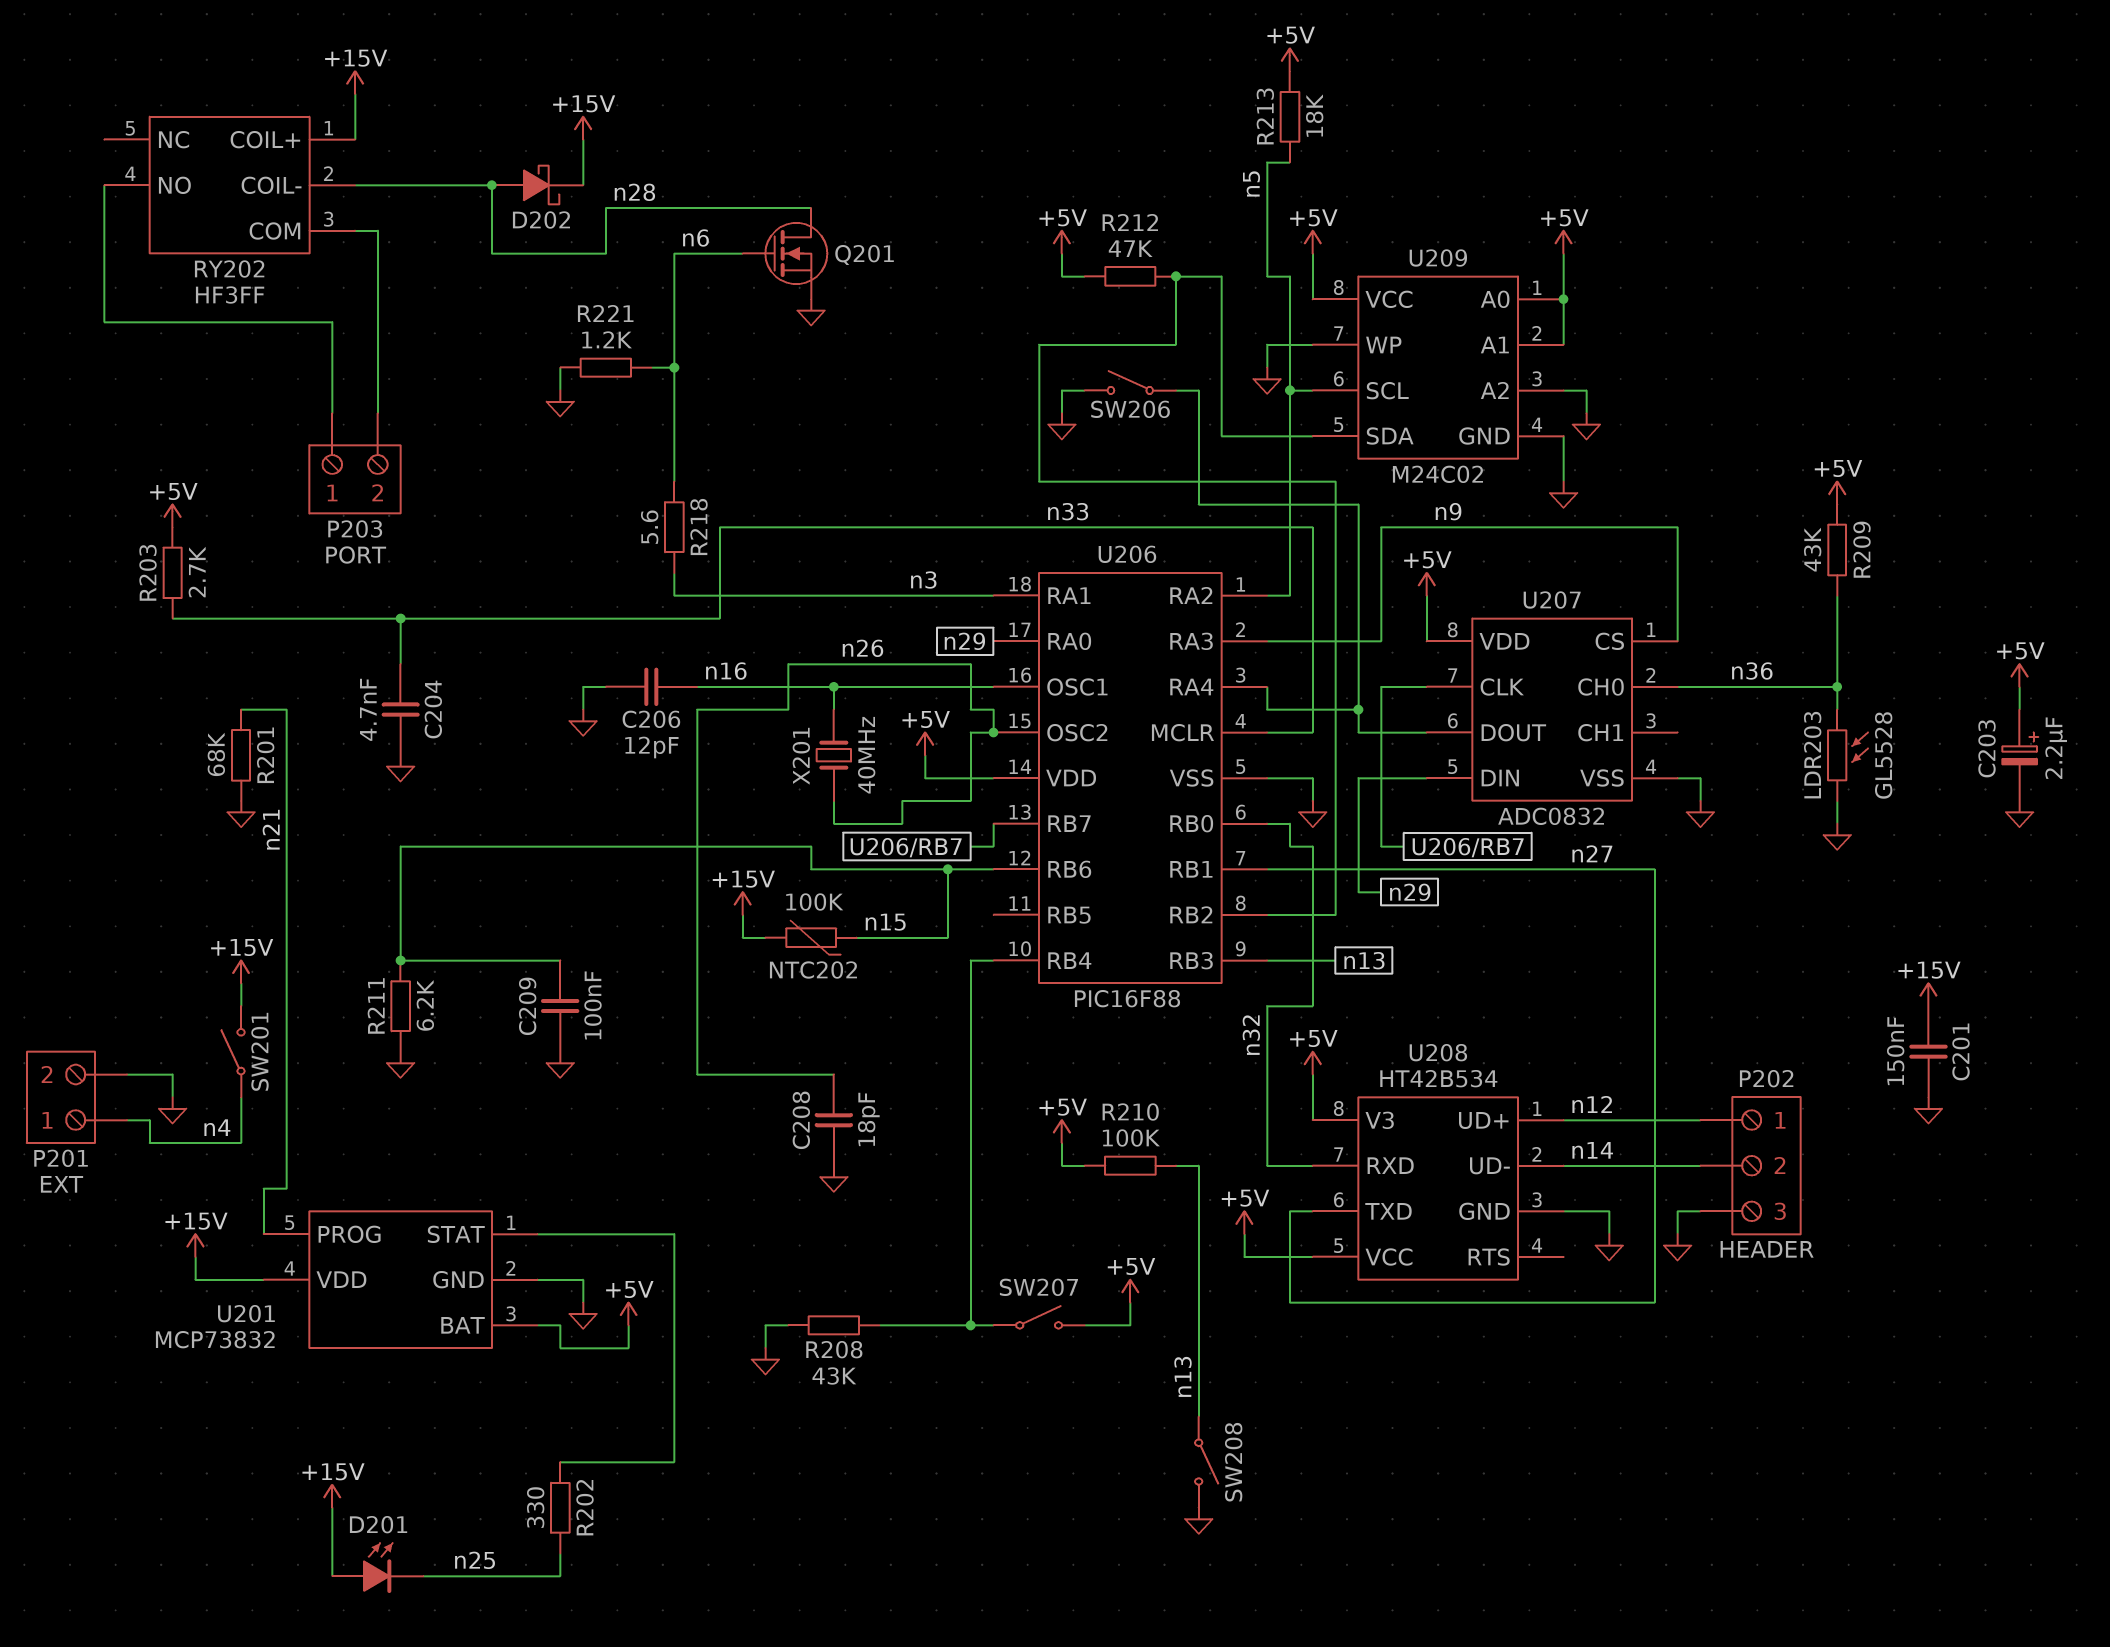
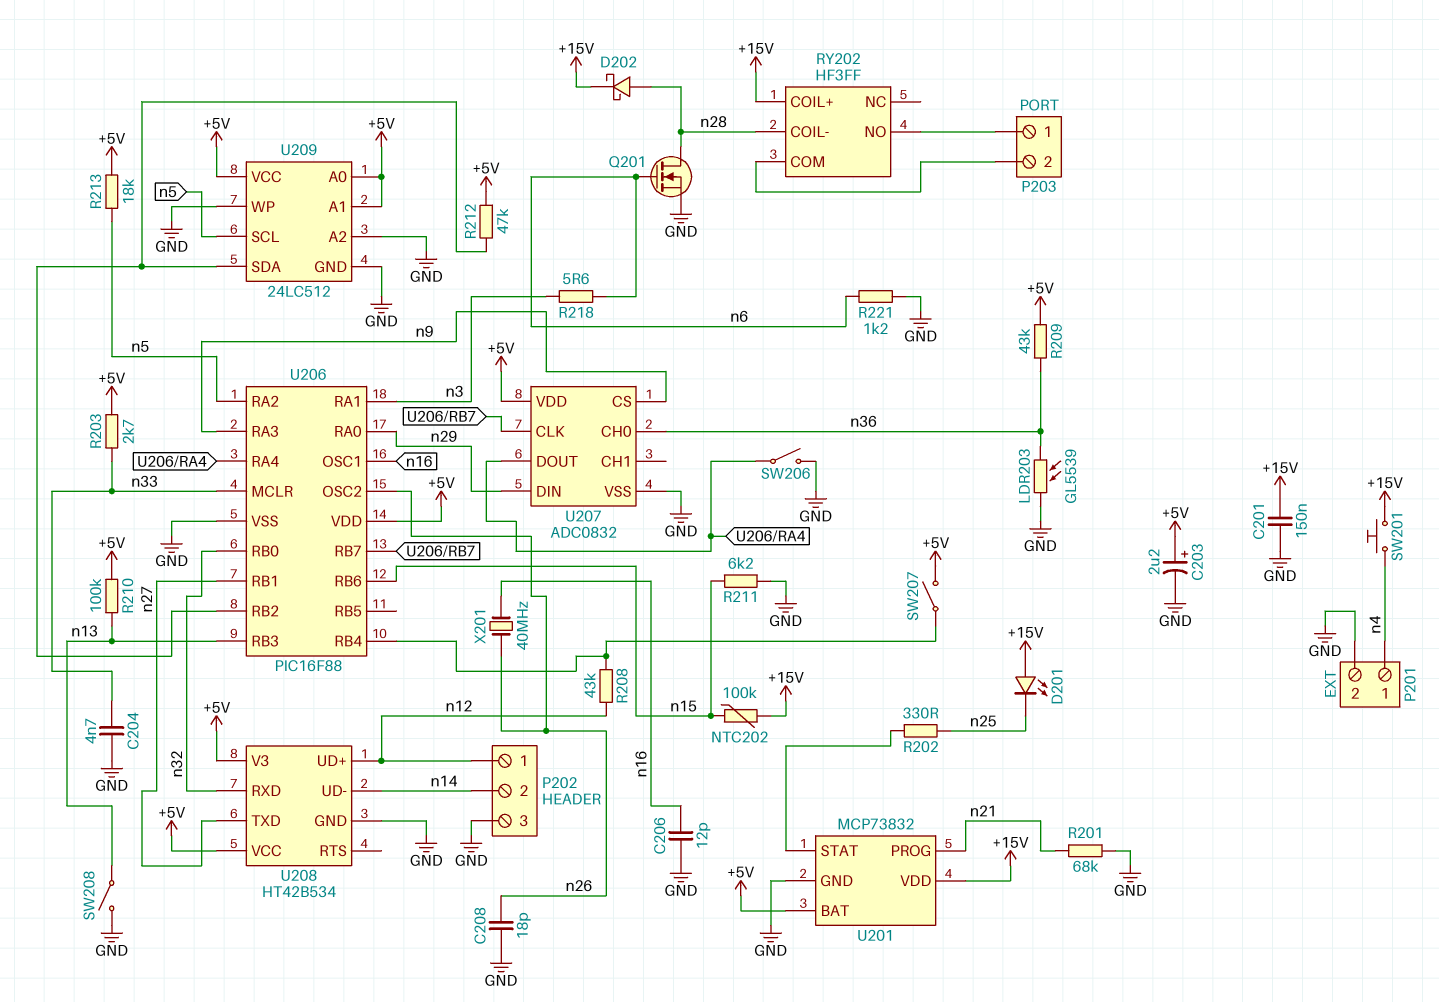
C209: 100nF (GND, n15) -> none
LDR203: GL5528 (GND, n36) -> GL5539 (GND, n36)
R208: 43k (GND, U206/RB4) -> 43k (U206/RB4, n12)
SW201: switch (+15V, n4) -> button (+15V, n4)
U209: M24C02 -> 24LC512

